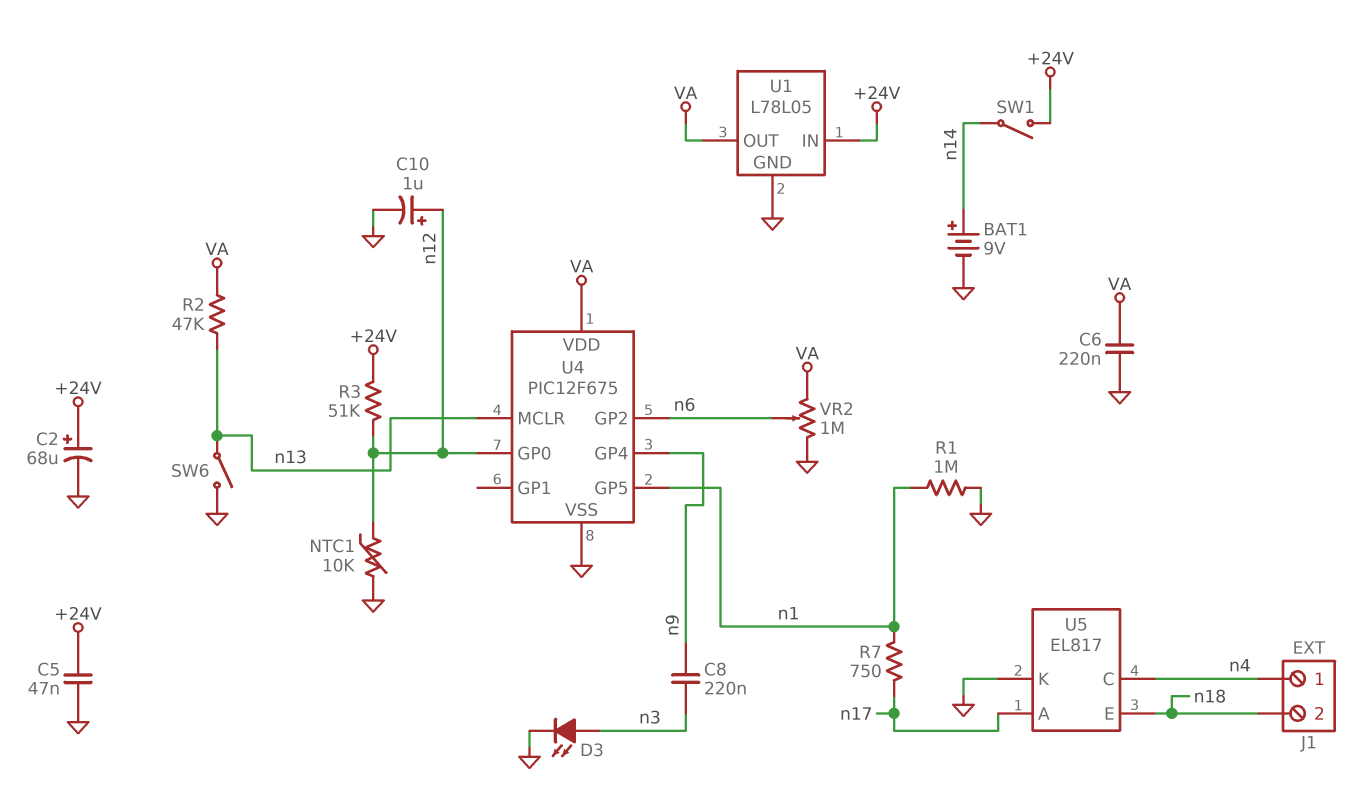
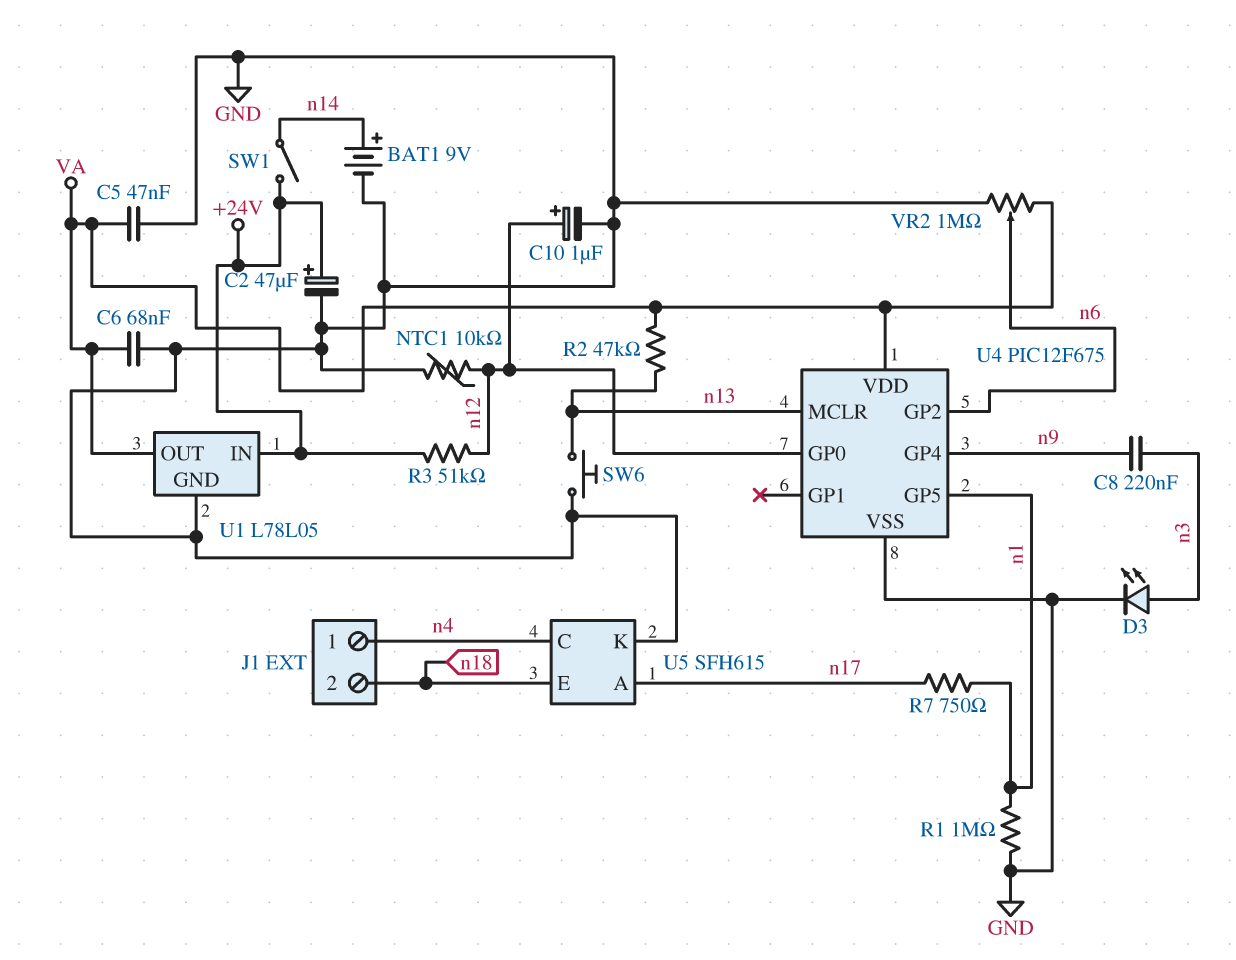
C2: 68uF (plus +24V, minus GND) -> 47uF (plus +24V, minus GND)
C5: 47nF (+24V, GND) -> 47nF (GND, VA)
C6: 220nF (GND, VA) -> 68nF (GND, VA)
SW6: switch (GND, n13) -> button (GND, n13)
U5: EL817 -> SFH615

